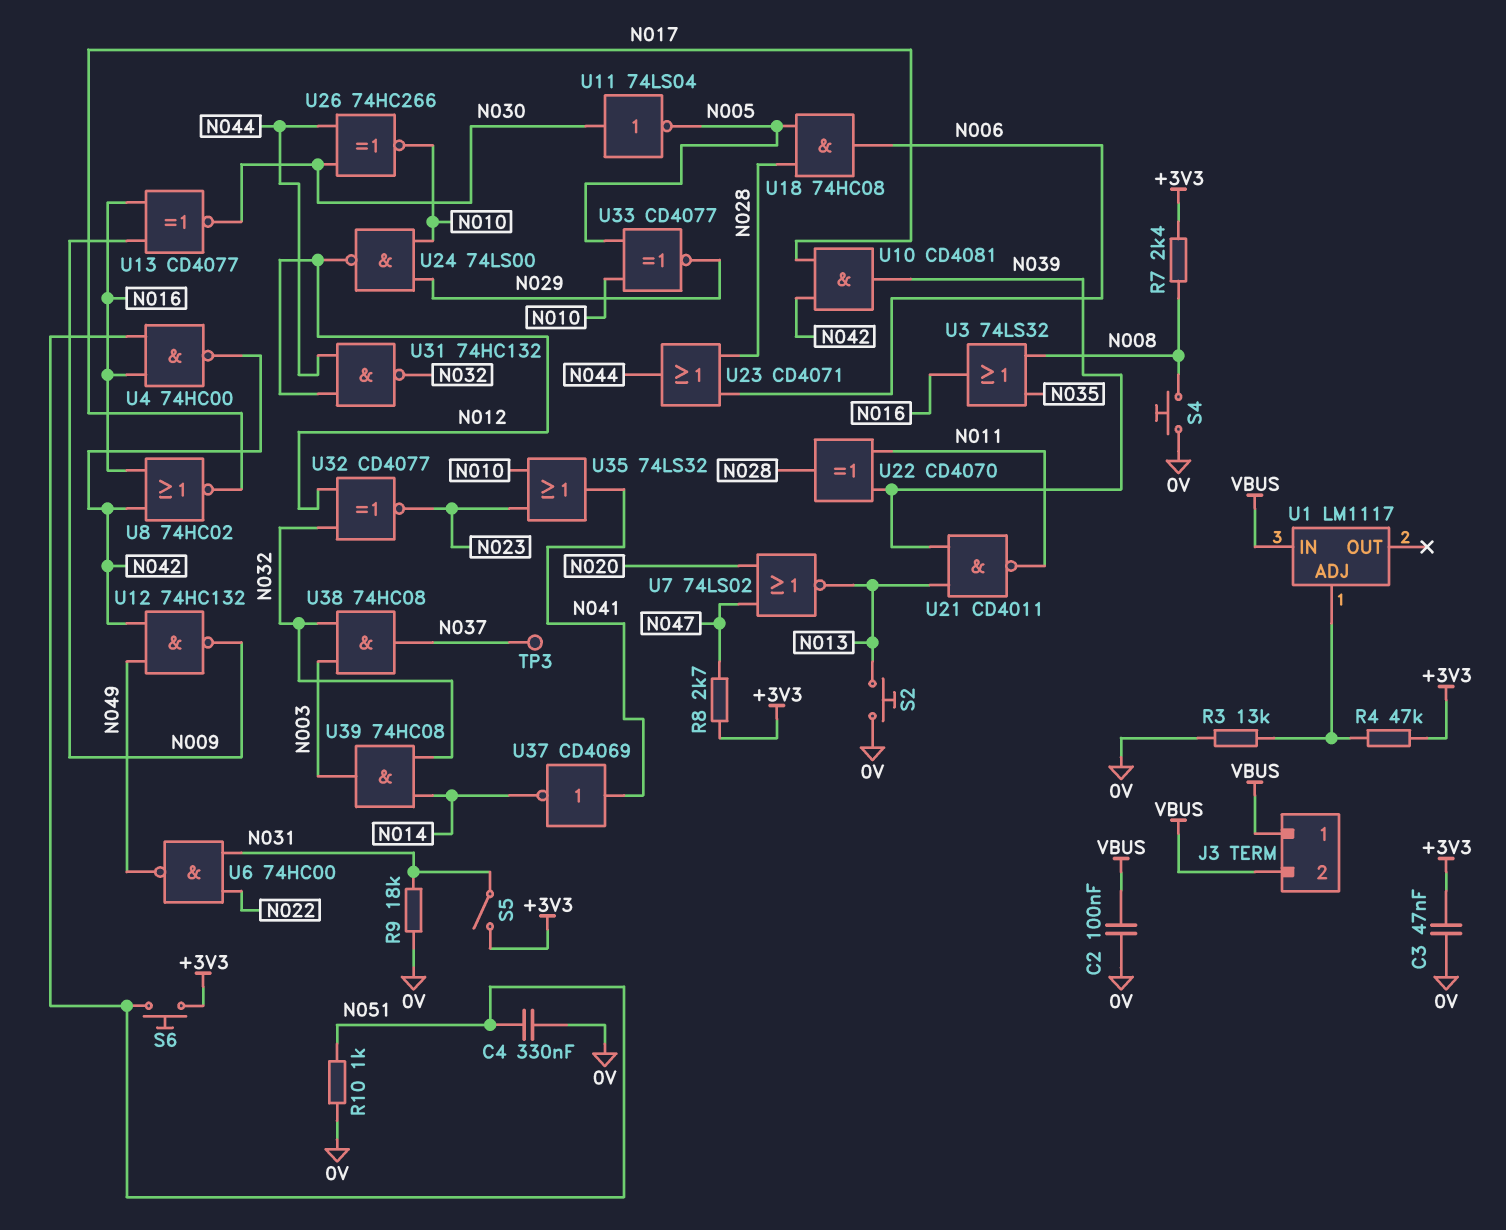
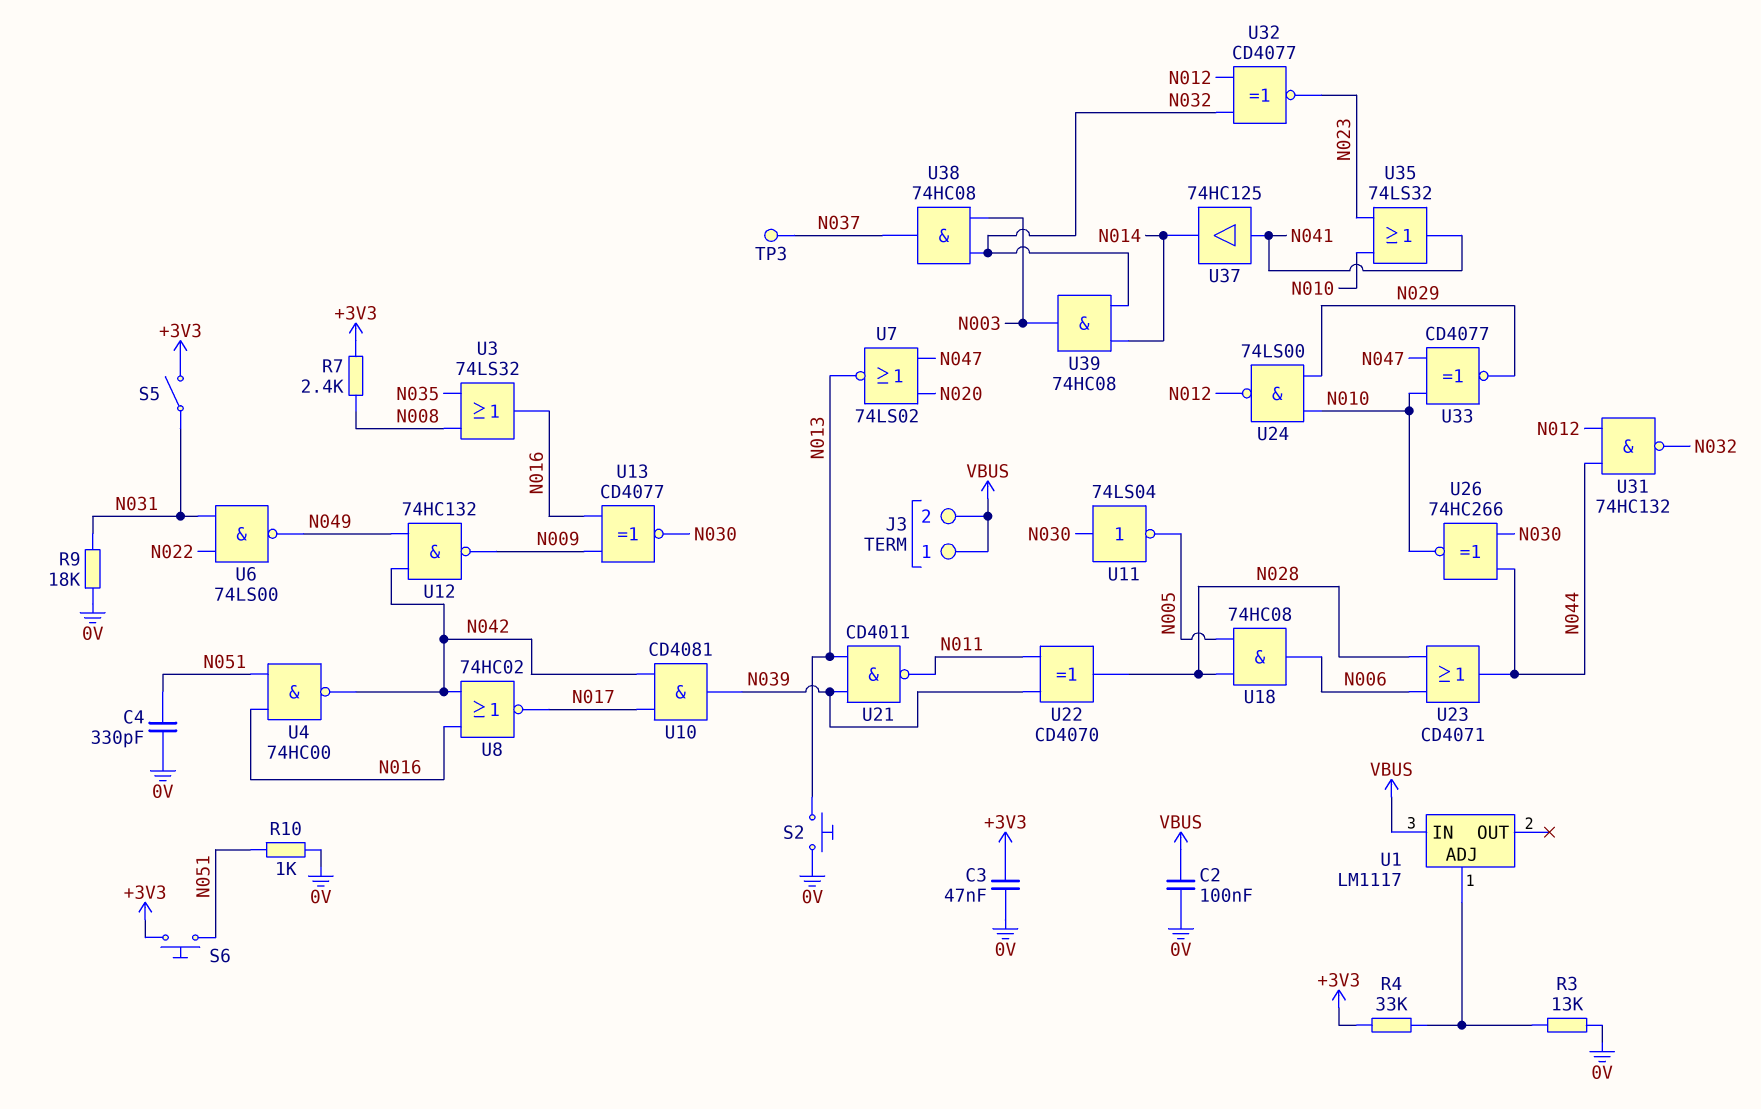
C4: 330nF (0V, N051) -> 330pF (0V, N051)
R4: 47k (+3V3, U1/ADJ) -> 33k (+3V3, U1/ADJ)
R8: 2.7k (+3V3, N047) -> none
S4: button (0V, N008) -> none
U6: NAND 74HC00 (in N022, in N031, out N049) -> NAND 74LS00 (in N022, in N031, out N049)
U33: XNOR CD4077 (in N005, in N010, out N029) -> XNOR CD4077 (in N010, in N047, out N029)
U37: NOT CD4069 (in N041, out N014) -> buffer 74HC125 (in N041, out N014)

